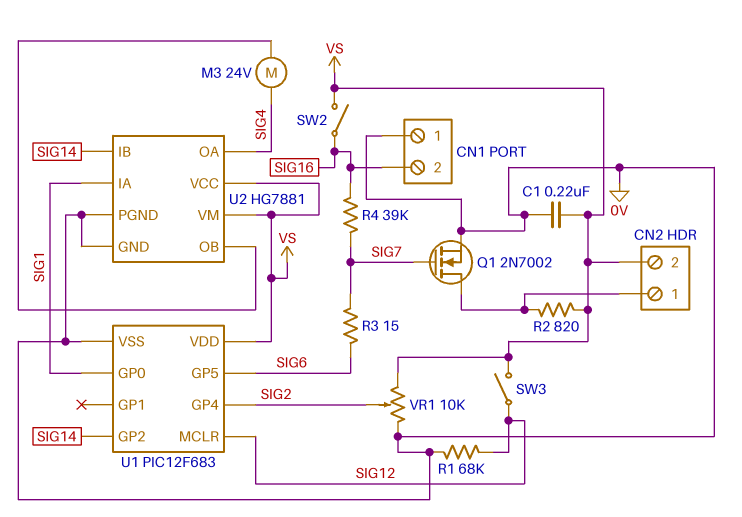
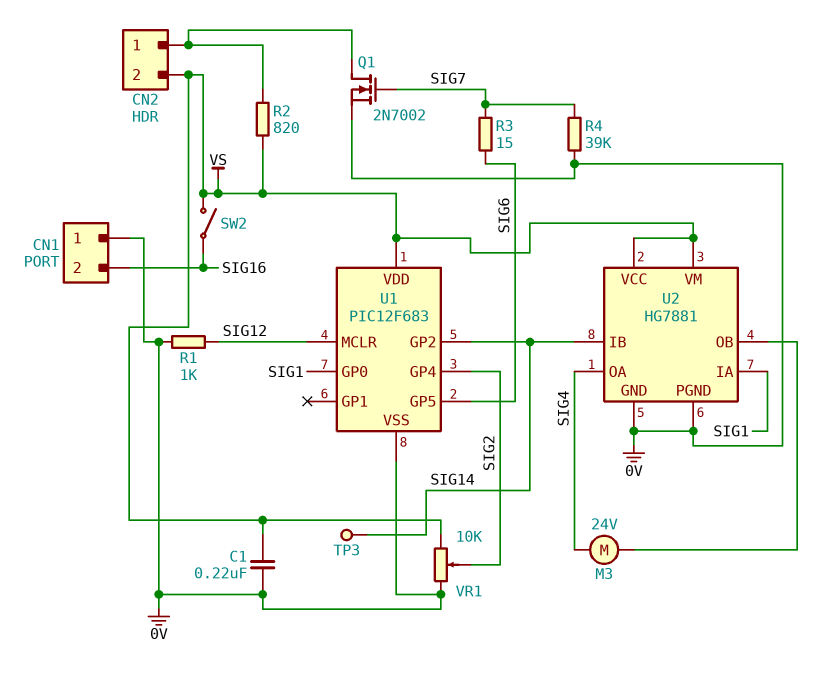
R1: 68k (0V, SIG12) -> 1k (0V, SIG12)
R4: 39k (SIG7, SIG16) -> 39k (0V, SIG7)
SW3: switch (SIG12, VS) -> none
TP3: none -> test point (SIG14)

